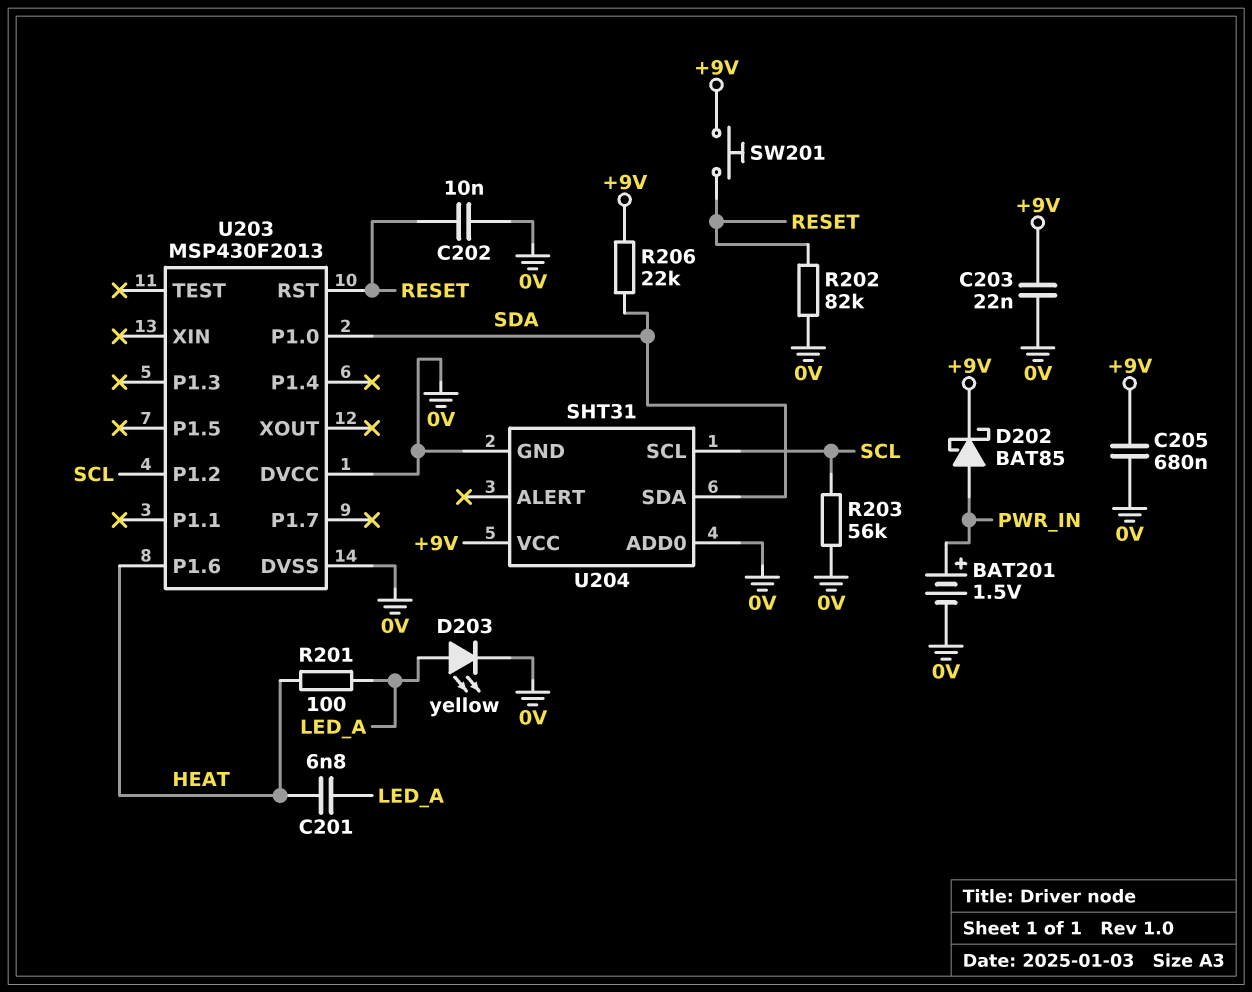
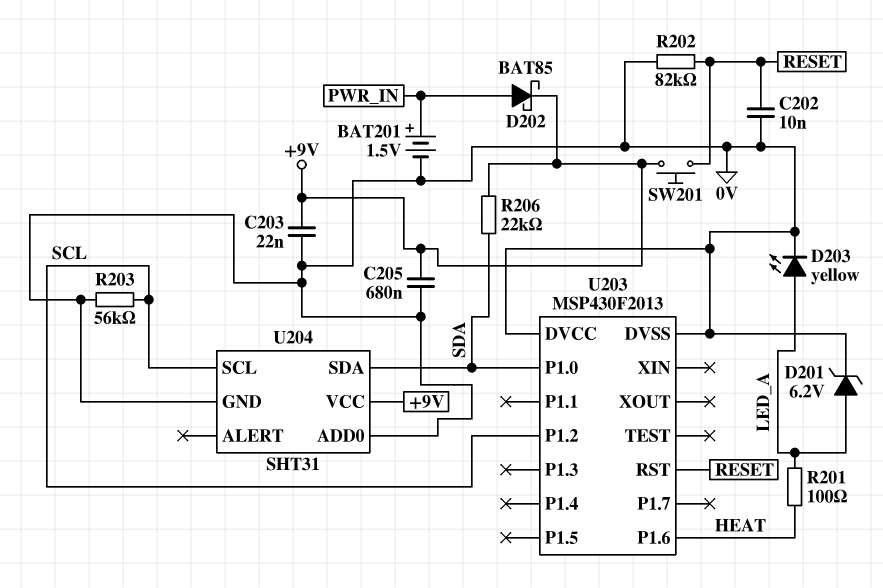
C201: 6.8nF (HEAT, LED_A) -> none
D201: none -> zener 6.2V (A LED_A, K 0V)

